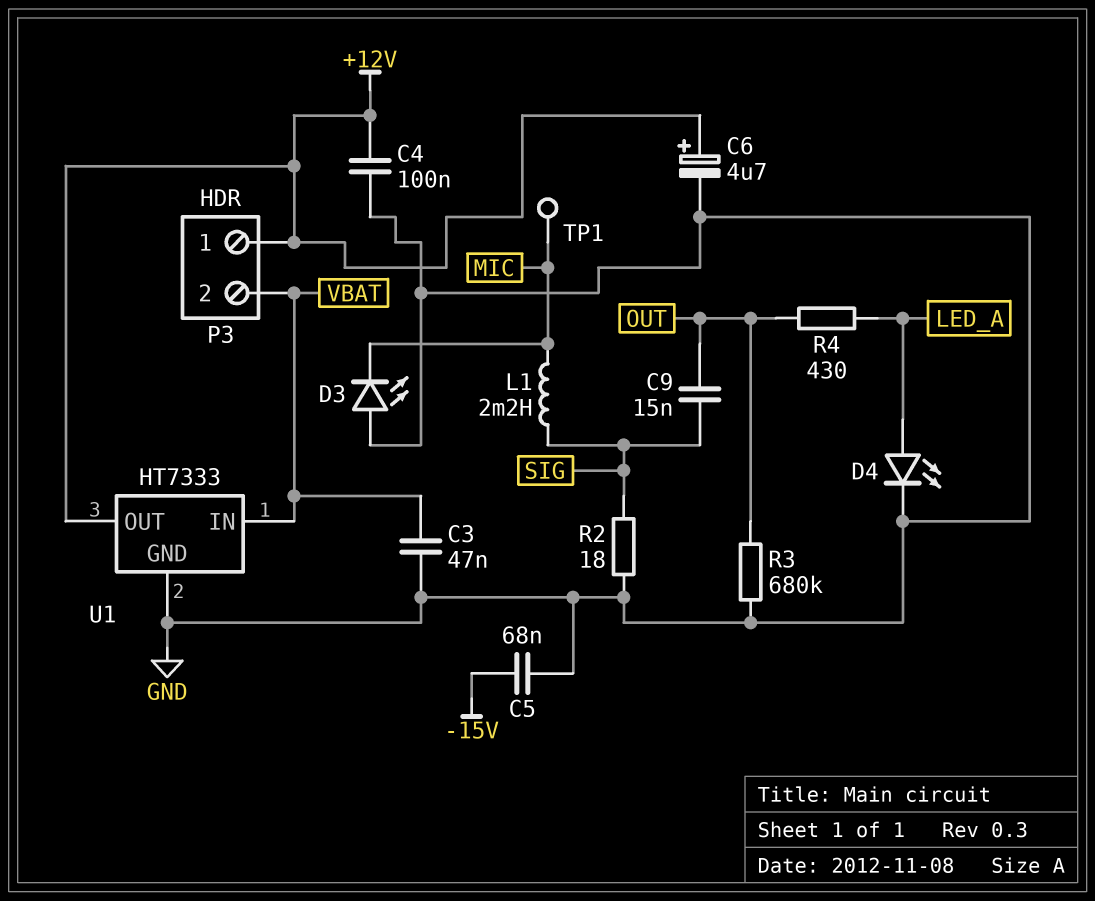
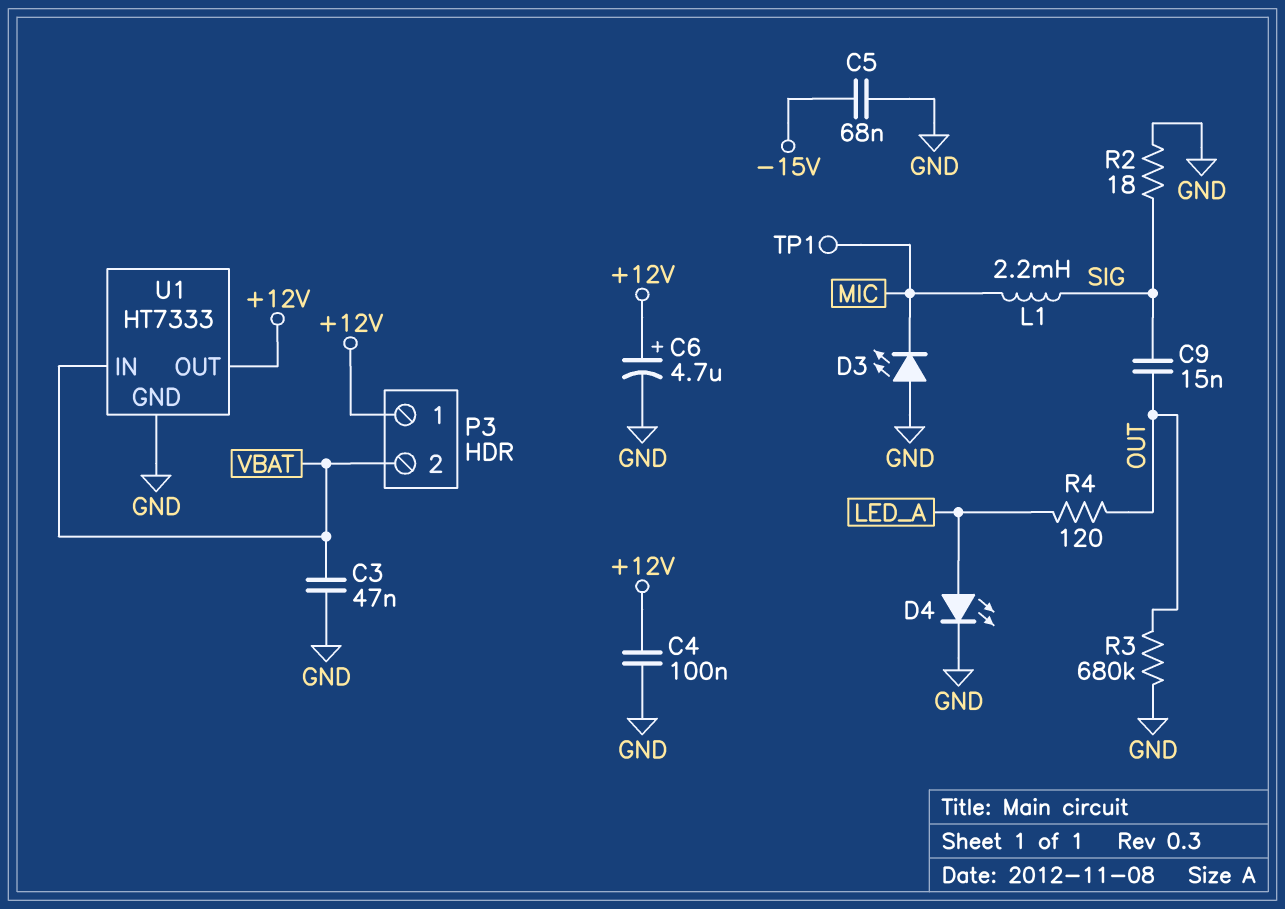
R4: 430 (LED_A, OUT) -> 120 (LED_A, OUT)

